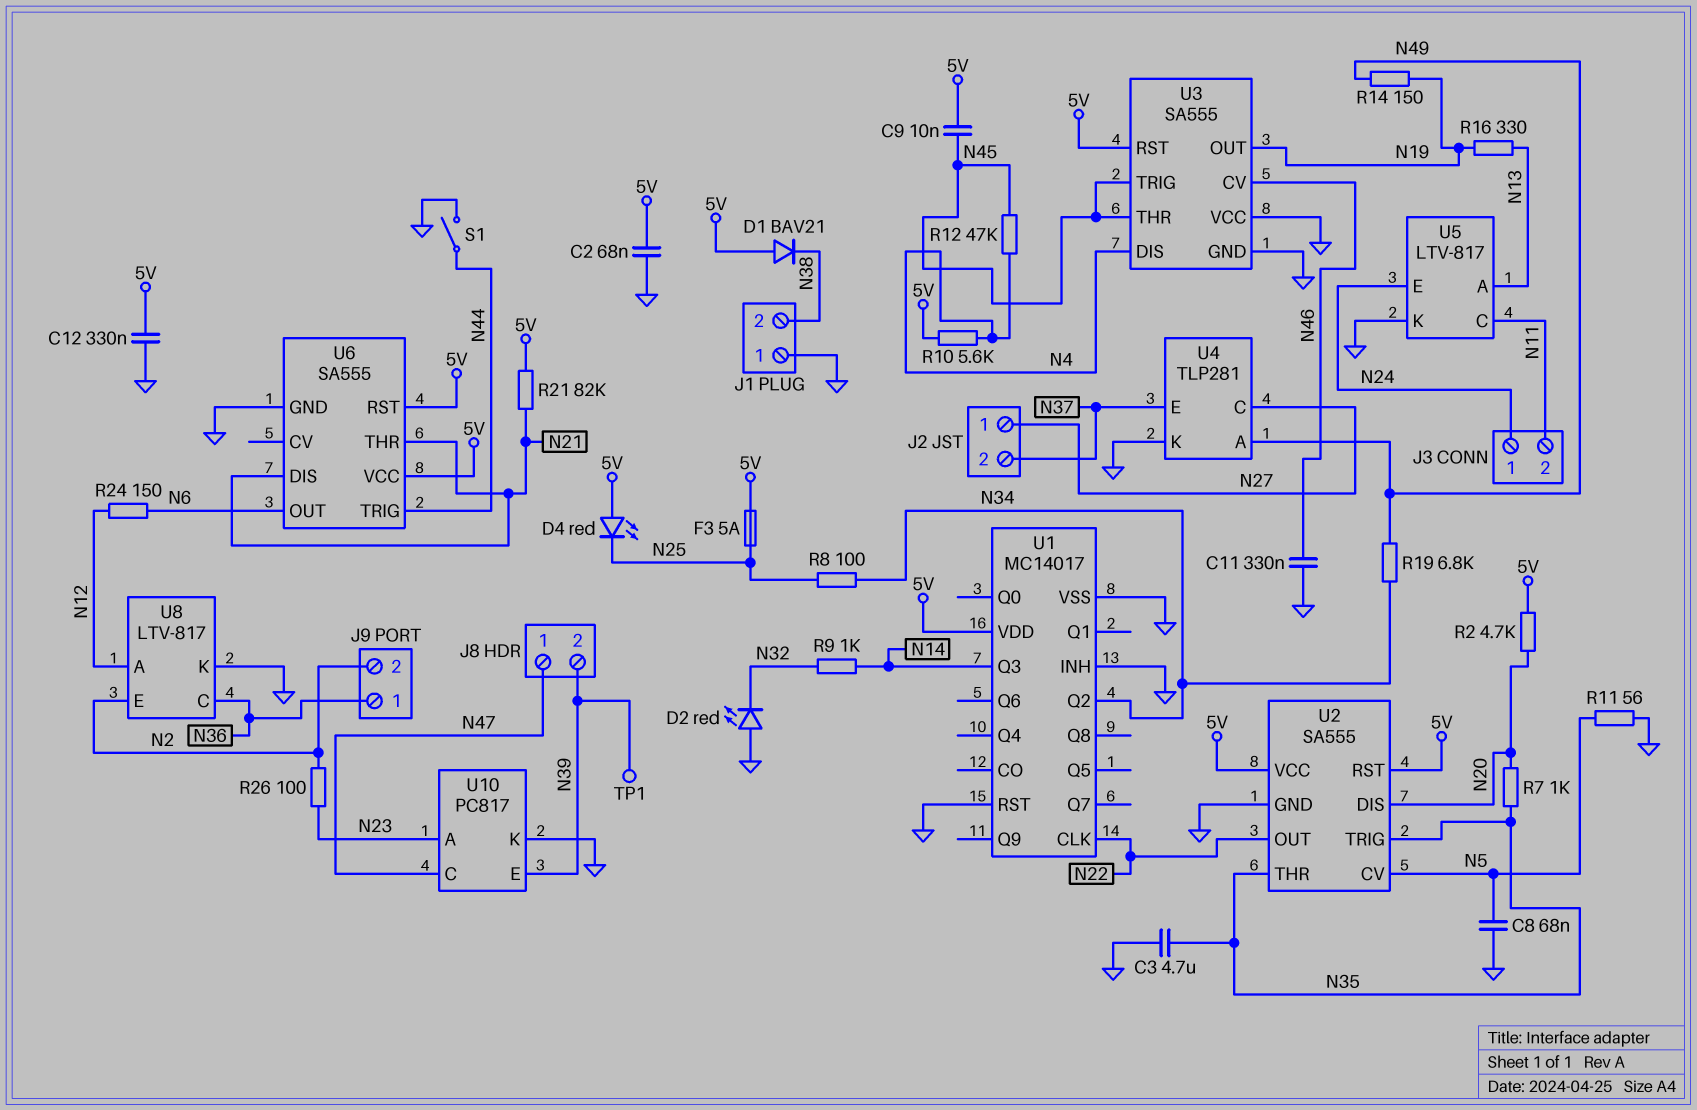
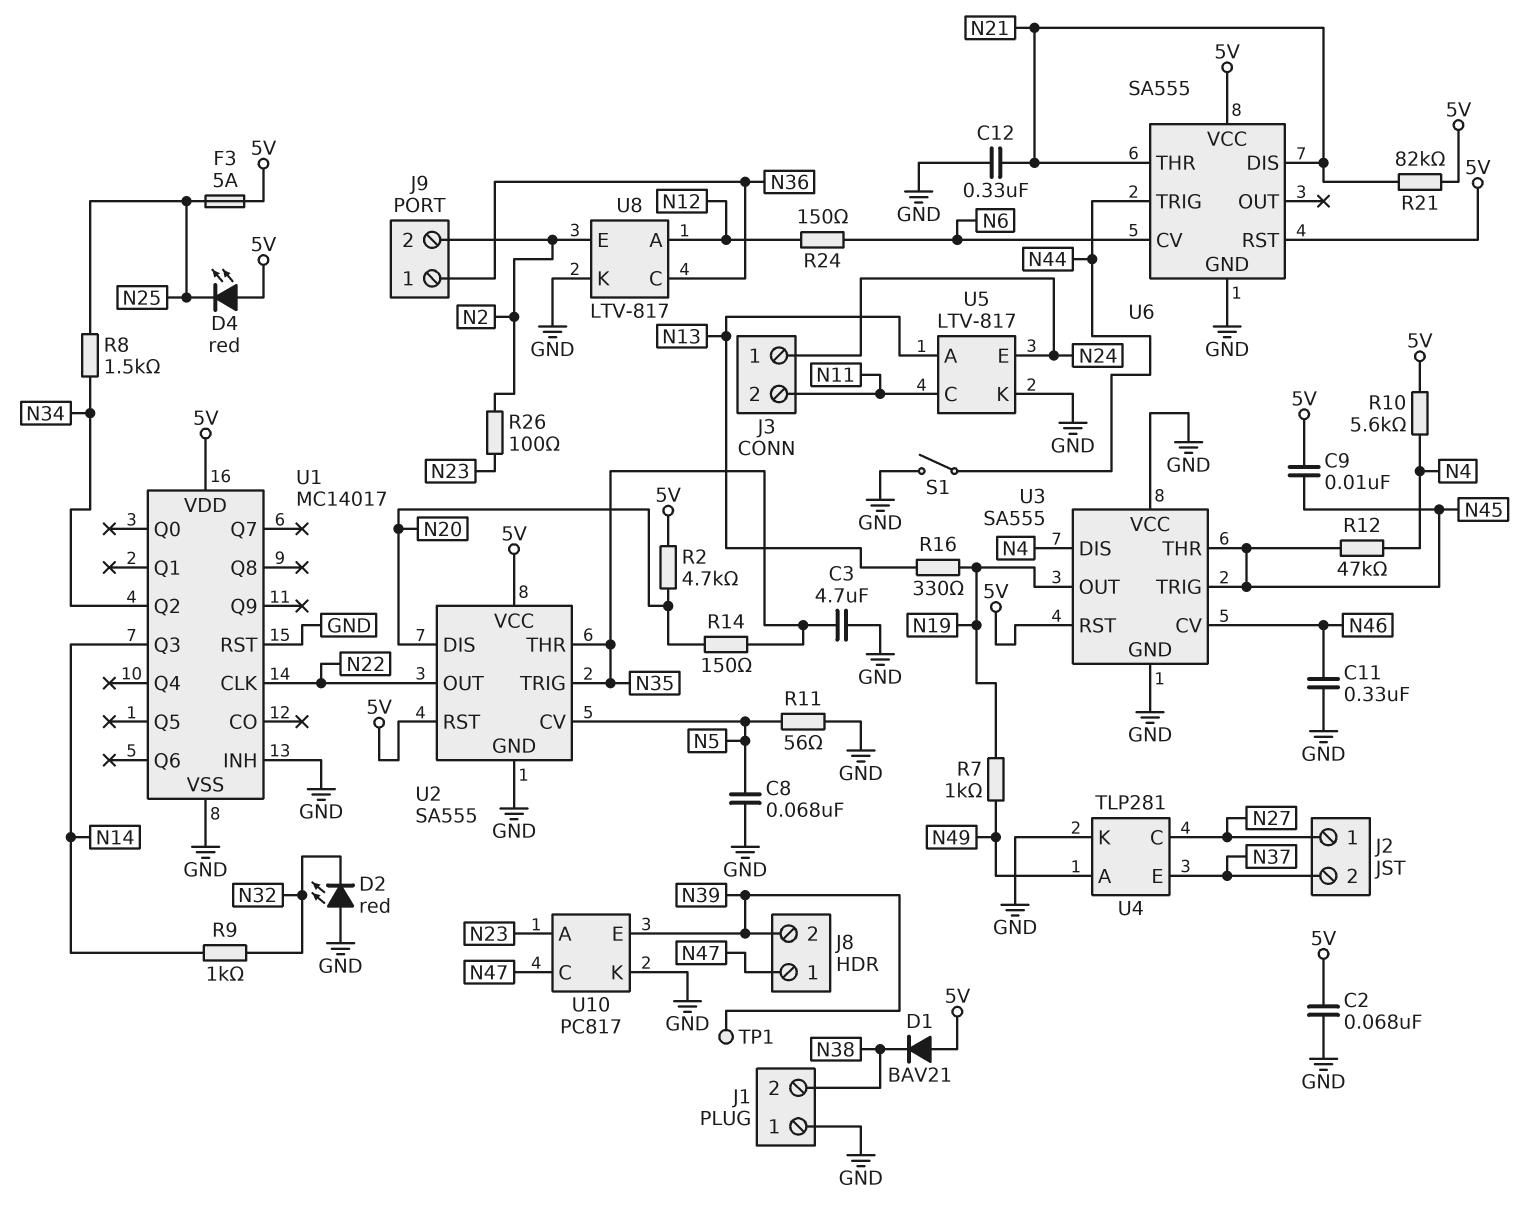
C12: 330nF (5V, GND) -> 330nF (GND, N21)
R7: 1k (N20, N35) -> 1k (N19, N49)
R8: 100 (N25, N34) -> 1.5k (N25, N34)
R14: 150 (N19, N49) -> 150 (N20, N35)
R19: 6.8k (N34, N49) -> none
U6 pin CV: none -> N6
U6 pin OUT: N6 -> none

